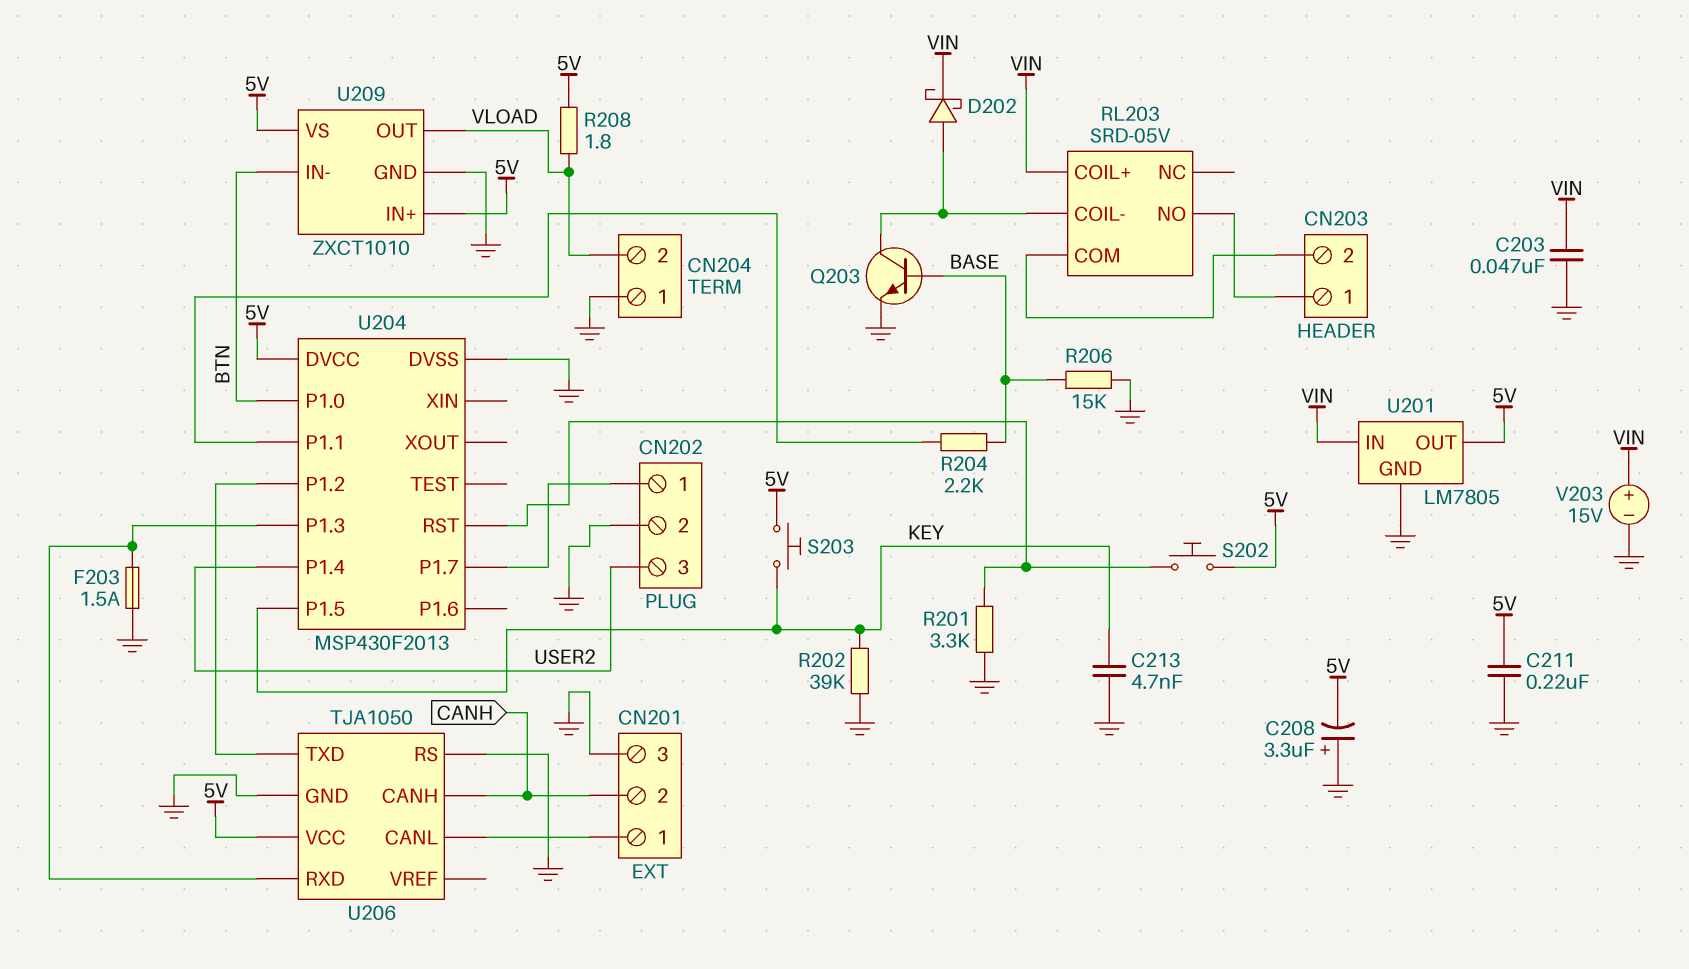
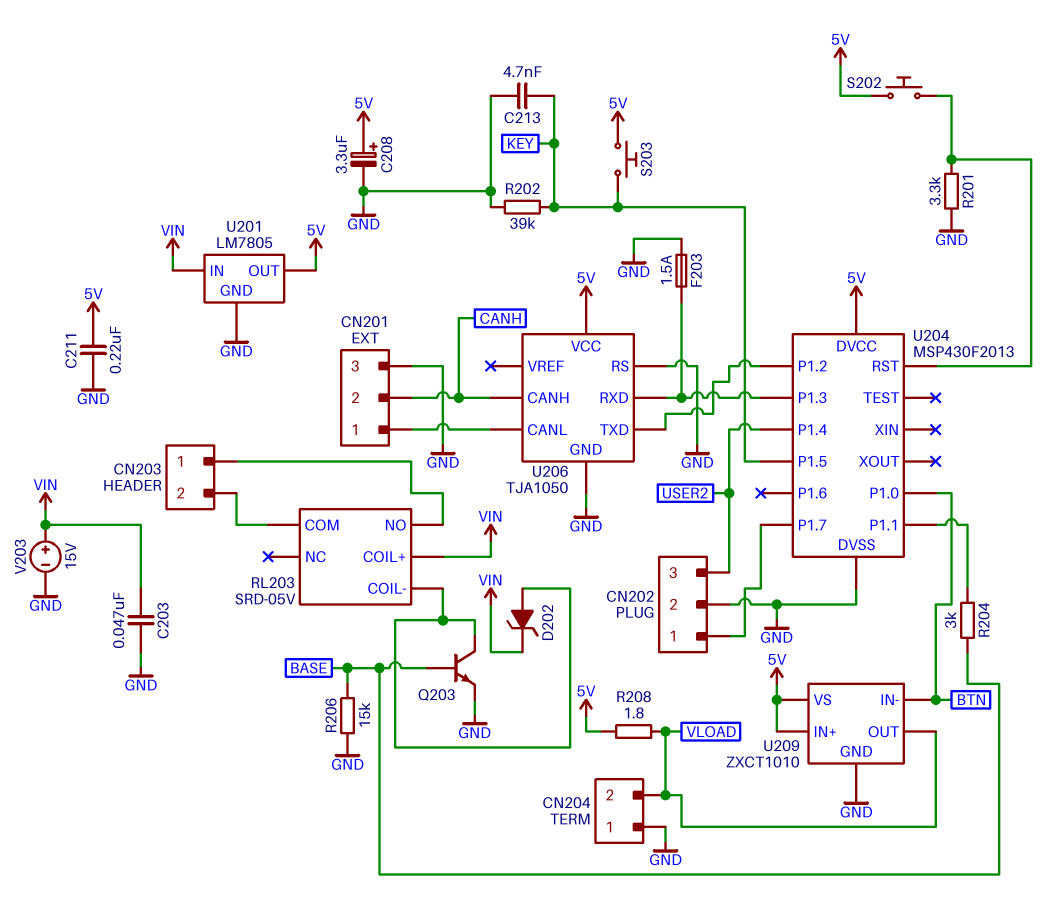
C208: 3.3uF (plus GND, minus 5V) -> 3.3uF (plus 5V, minus GND)
D202: schottky (A RL203/COIL-, K VIN) -> zener (A RL203/COIL-, K VIN)
R204: 2.2k (BASE, U204/P1.1) -> 3k (BASE, U204/P1.1)

